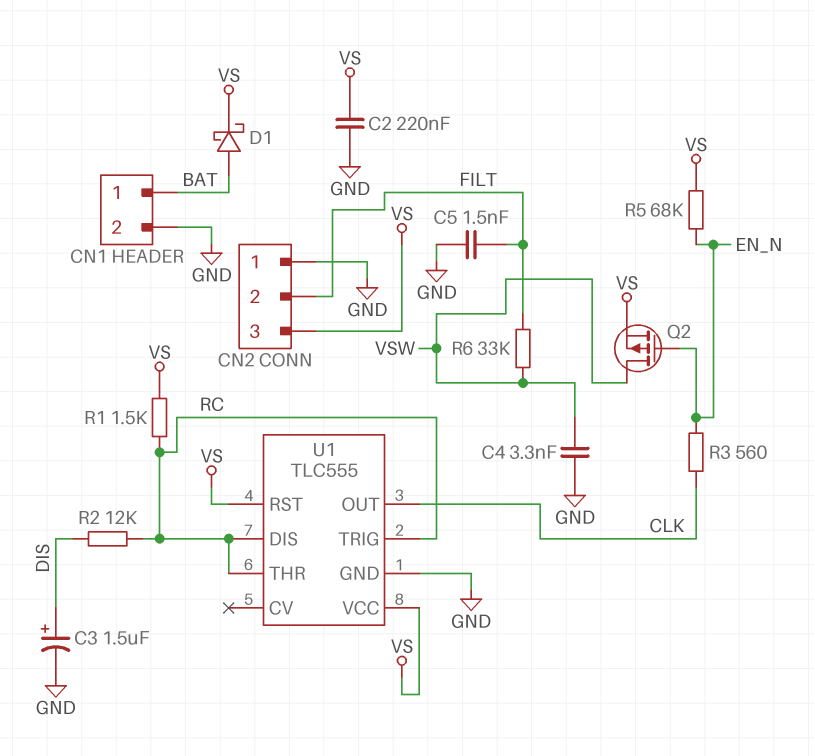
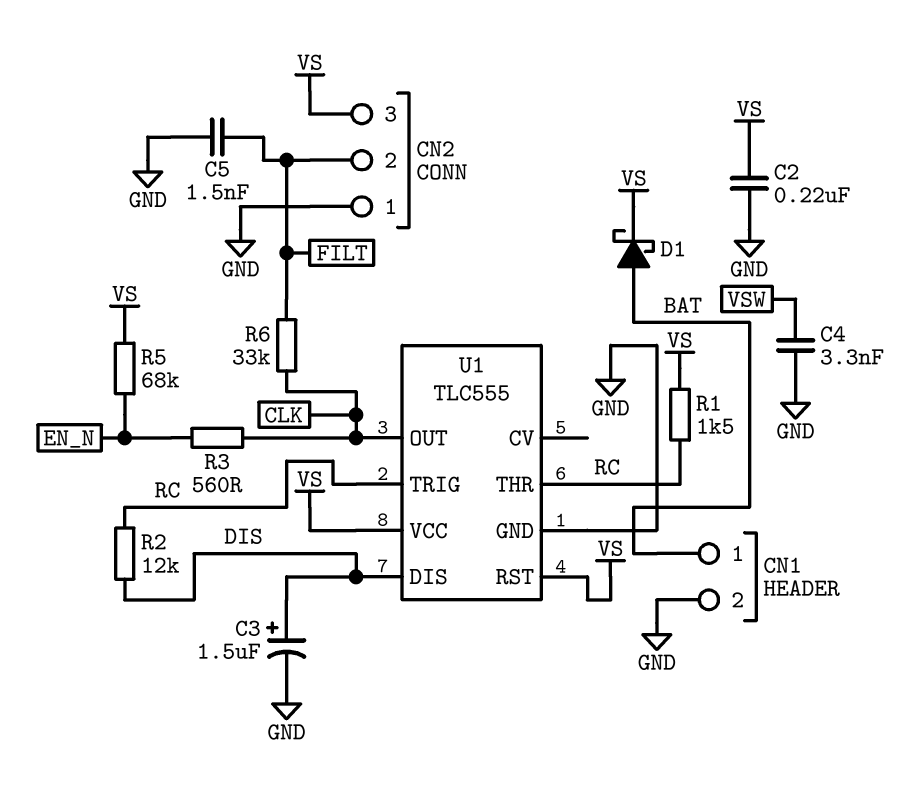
Q2: PMOS (G EN_N, D VSW, S VS) -> none
R6: 33k (FILT, VSW) -> 33k (CLK, FILT)
U1 pin DIS: RC -> DIS

